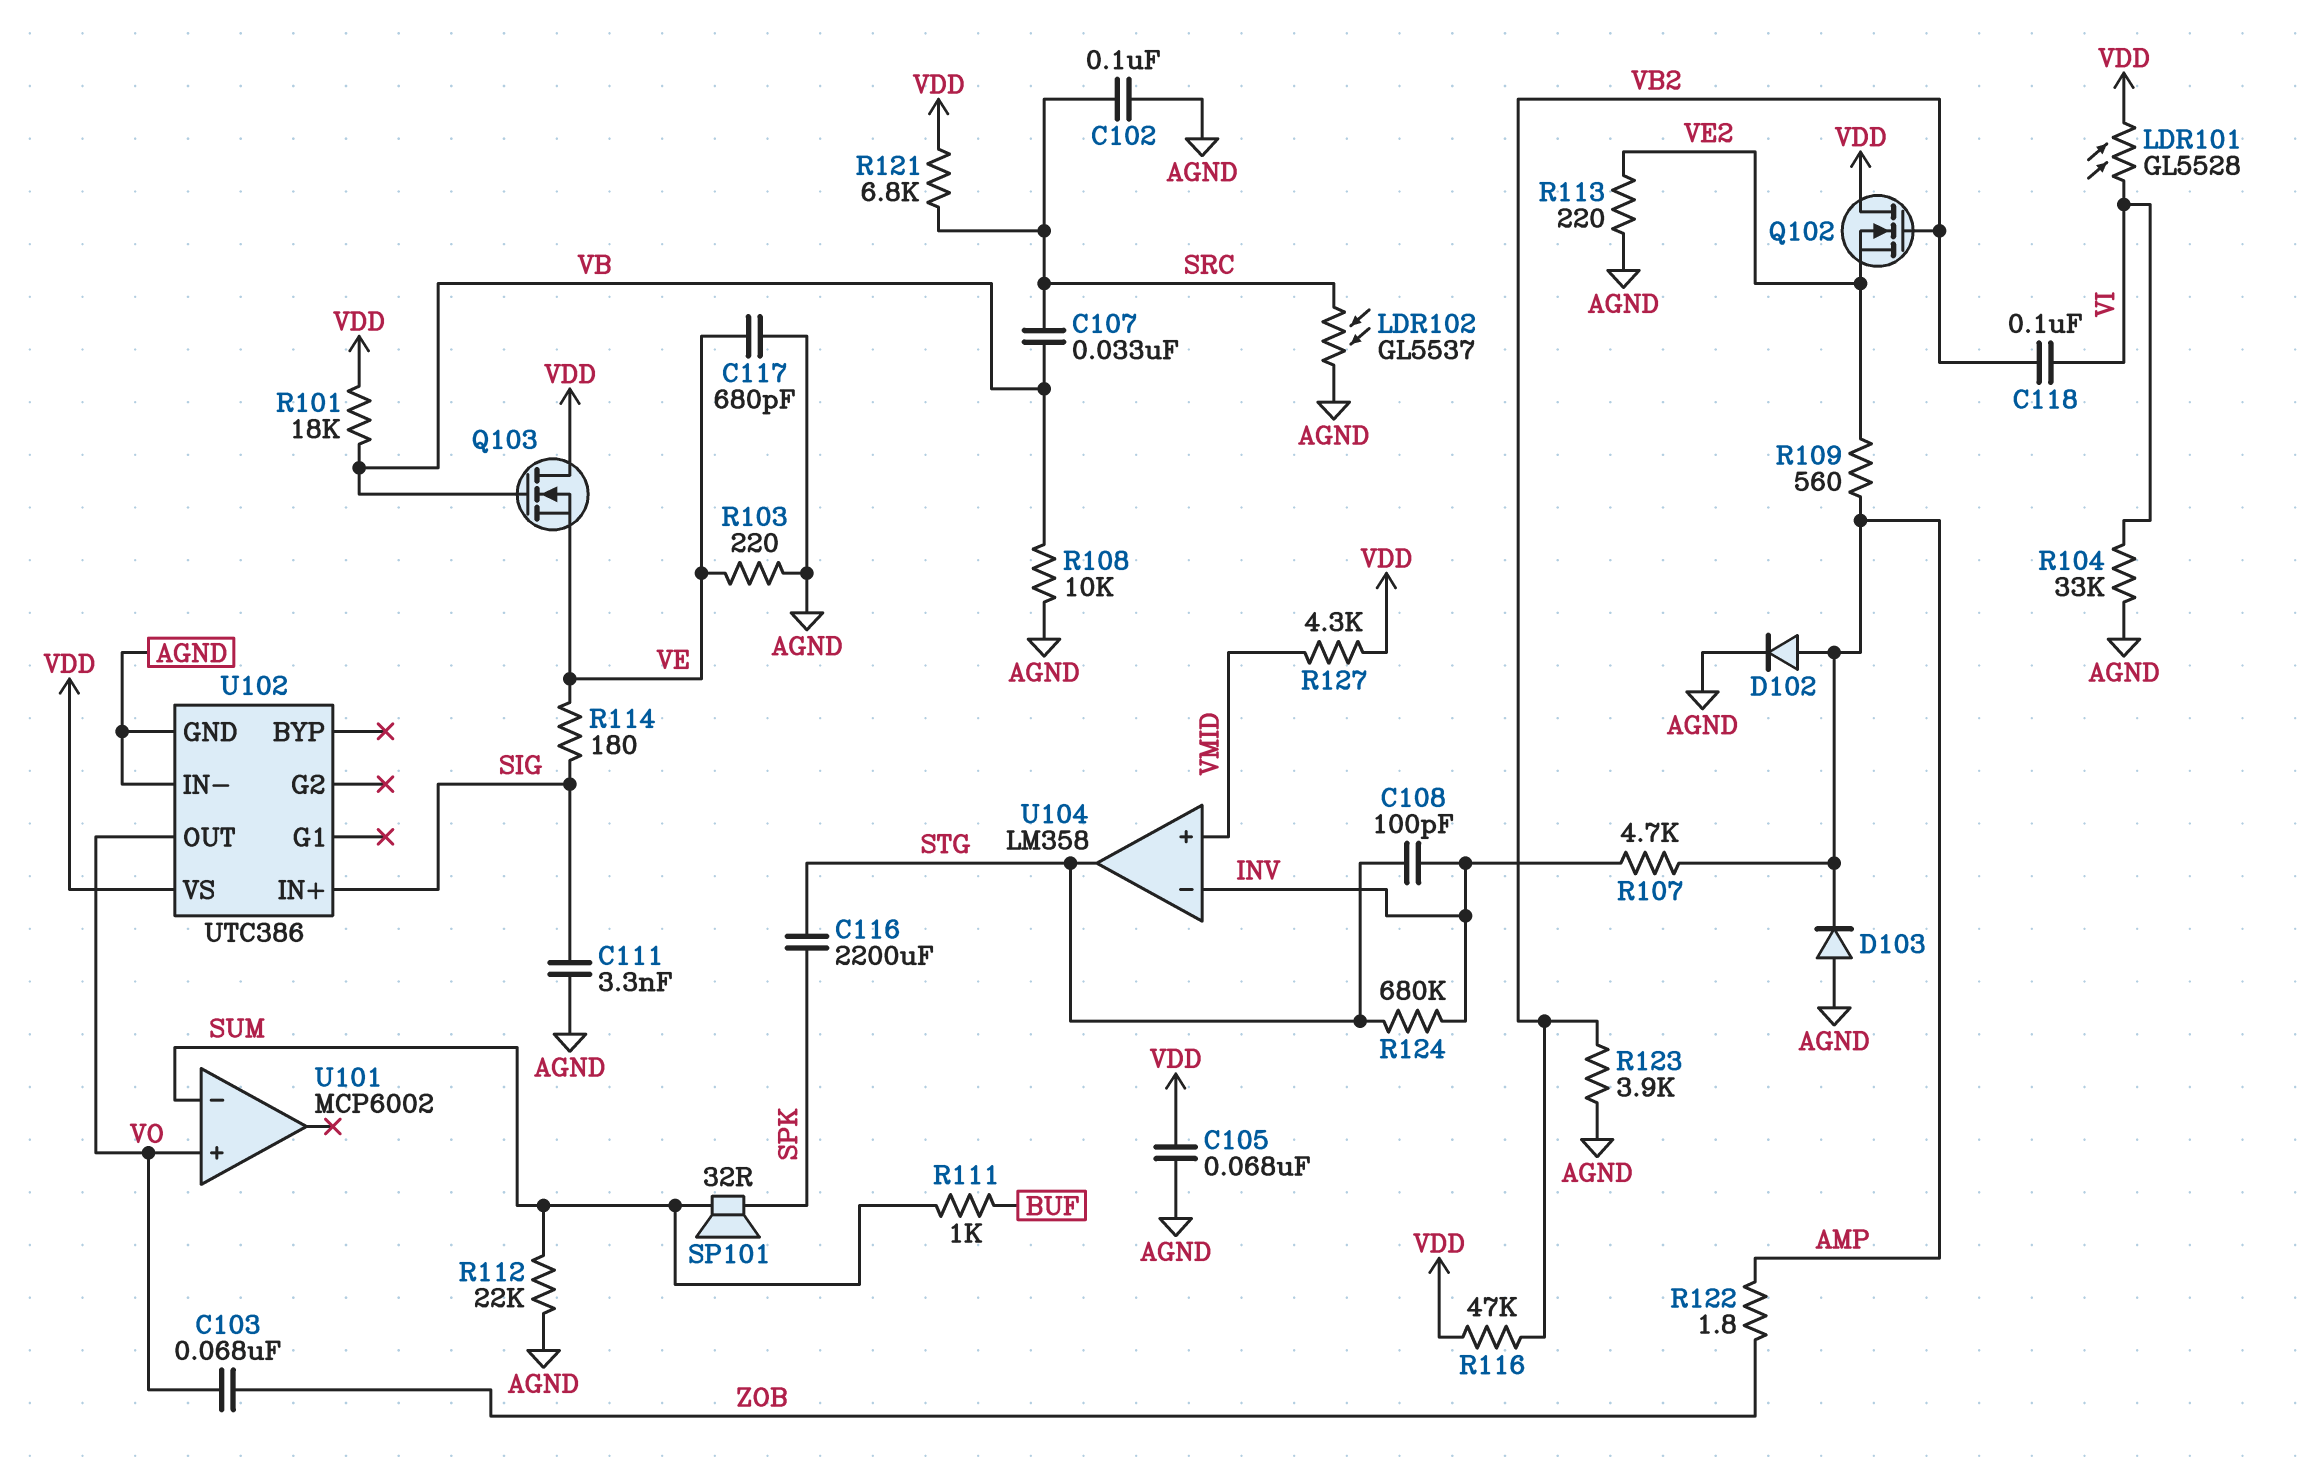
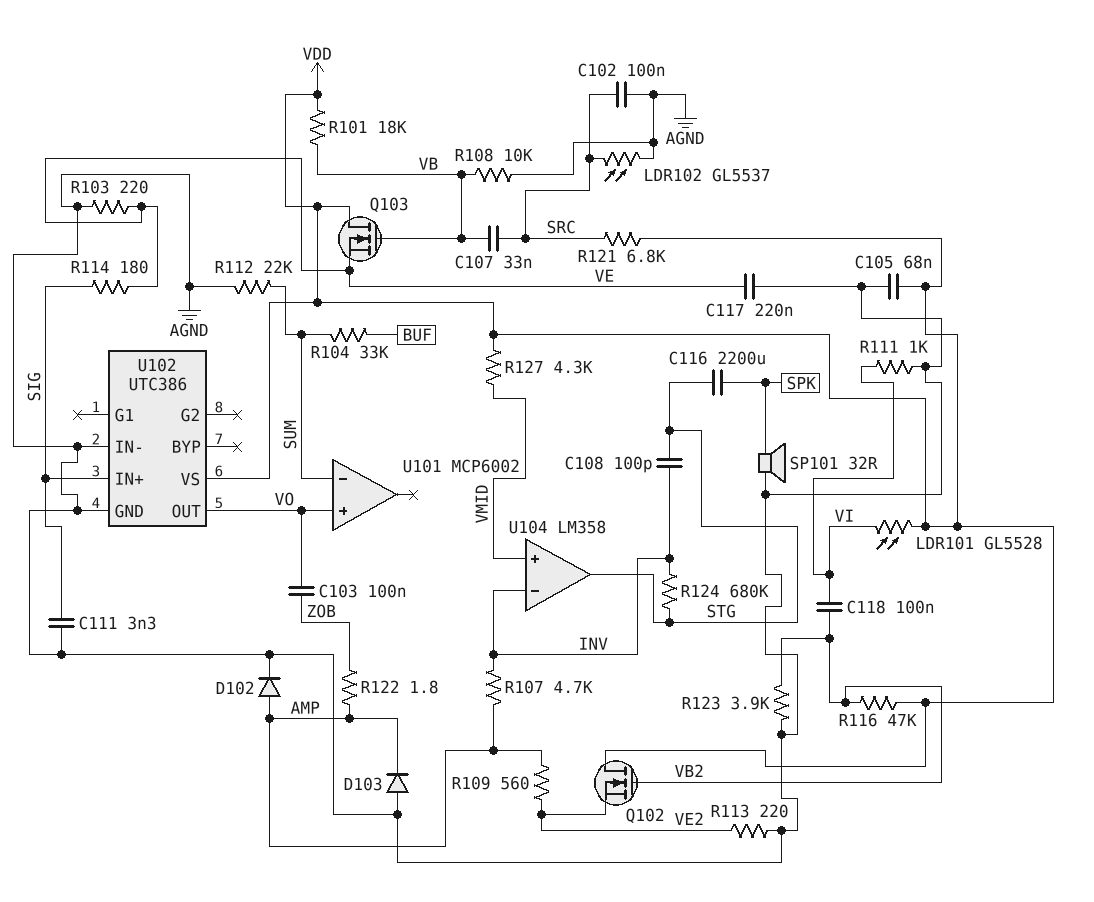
C103: 68nF (VO, ZOB) -> 100nF (VO, ZOB)
C117: 680pF (AGND, VE) -> 220nF (AGND, VE)
R104: 33k (AGND, VI) -> 33k (BUF, SUM)
R111: 1k (BUF, SUM) -> 1k (AGND, VI)
SP101: speaker 32R (SPK, SUM) -> speaker 32R (AGND, SPK)

